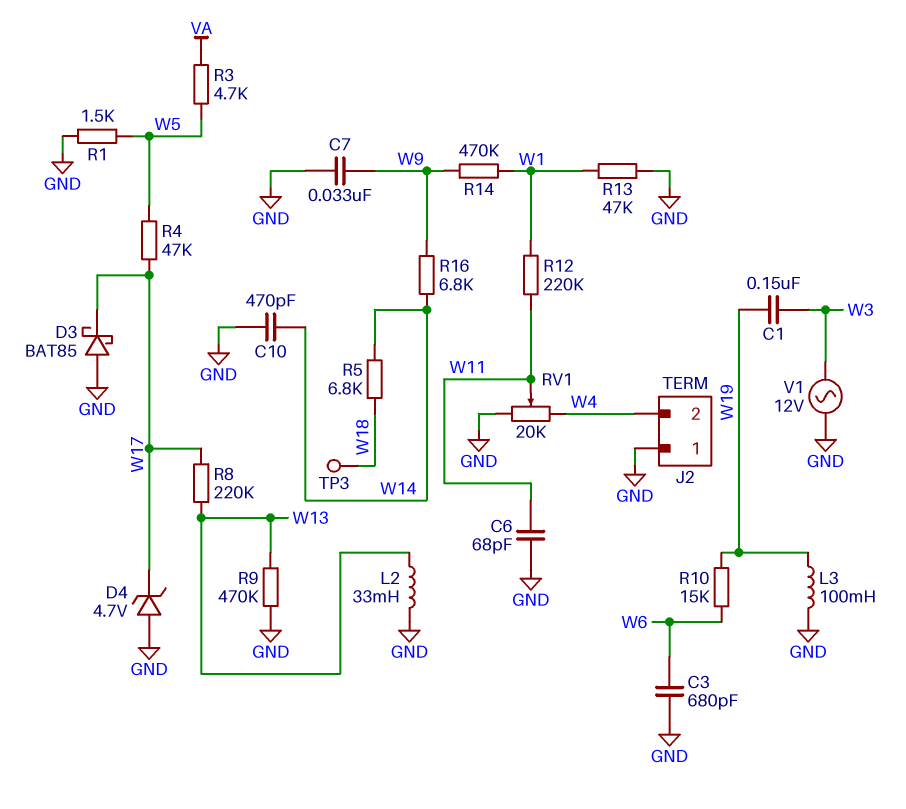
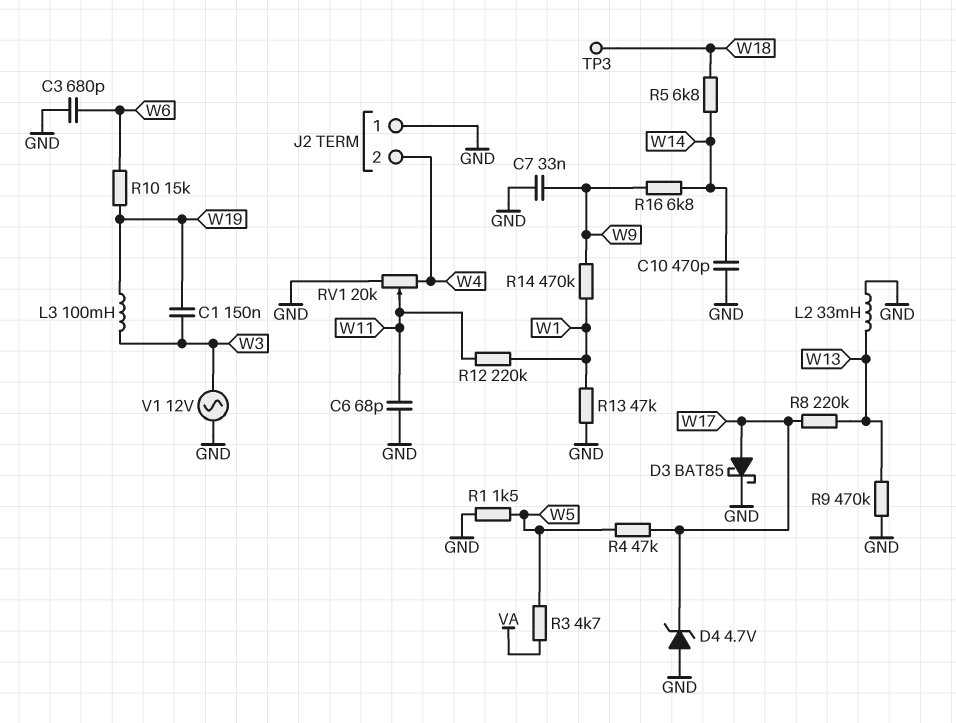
D3: schottky BAT85 (A GND, K W17) -> schottky BAT85 (A W17, K GND)
L3: 100mH (GND, W19) -> 100mH (W3, W19)

